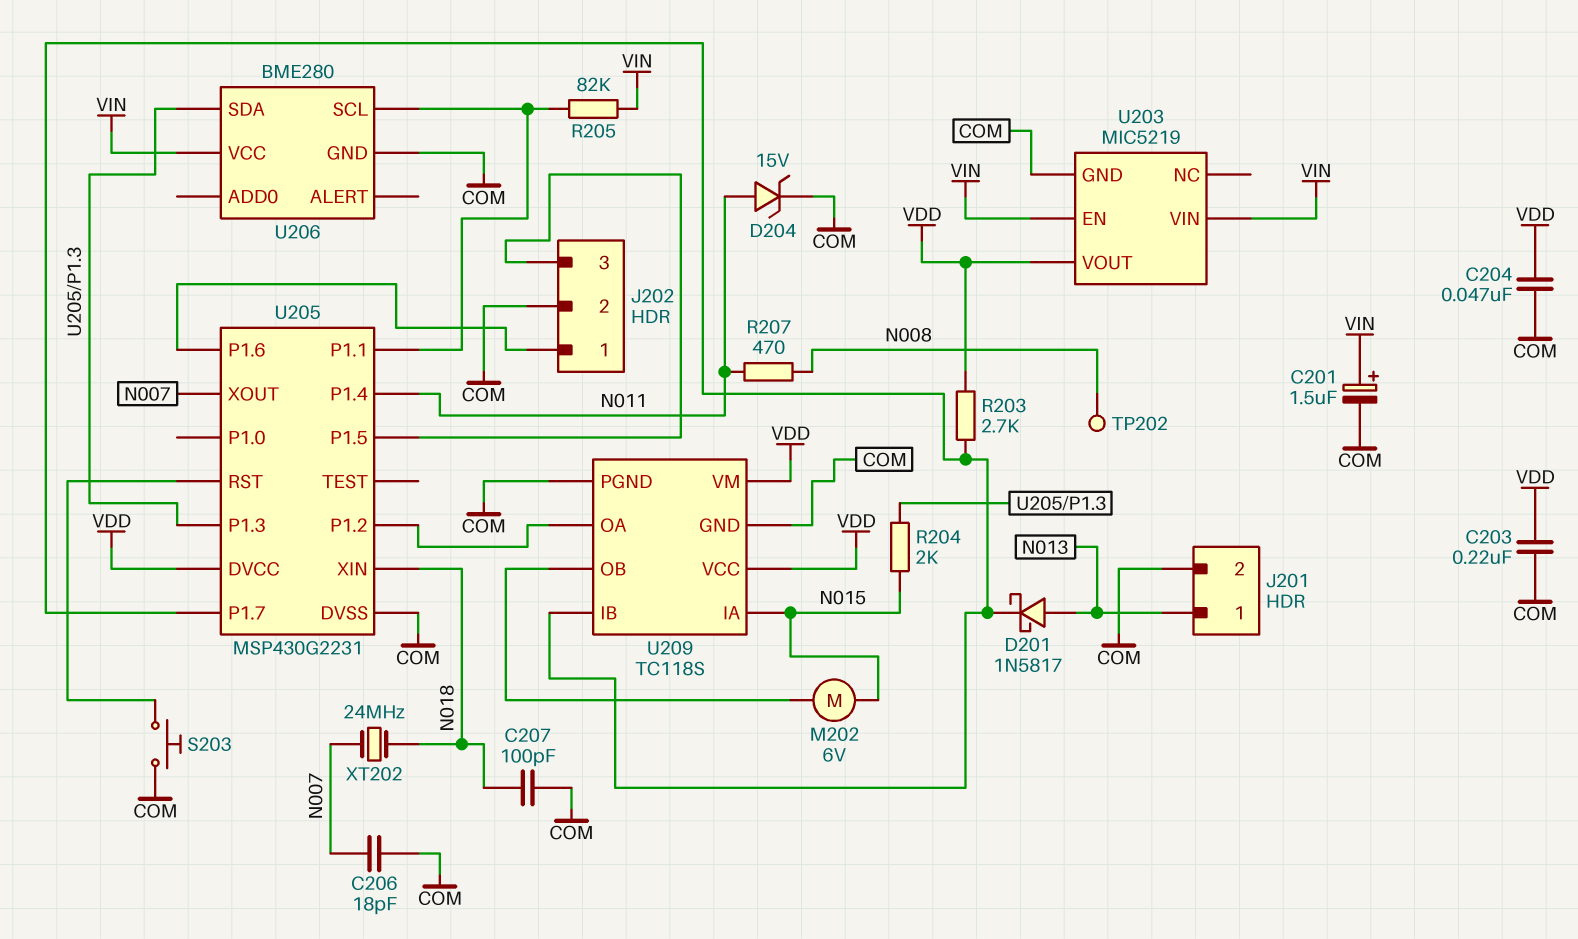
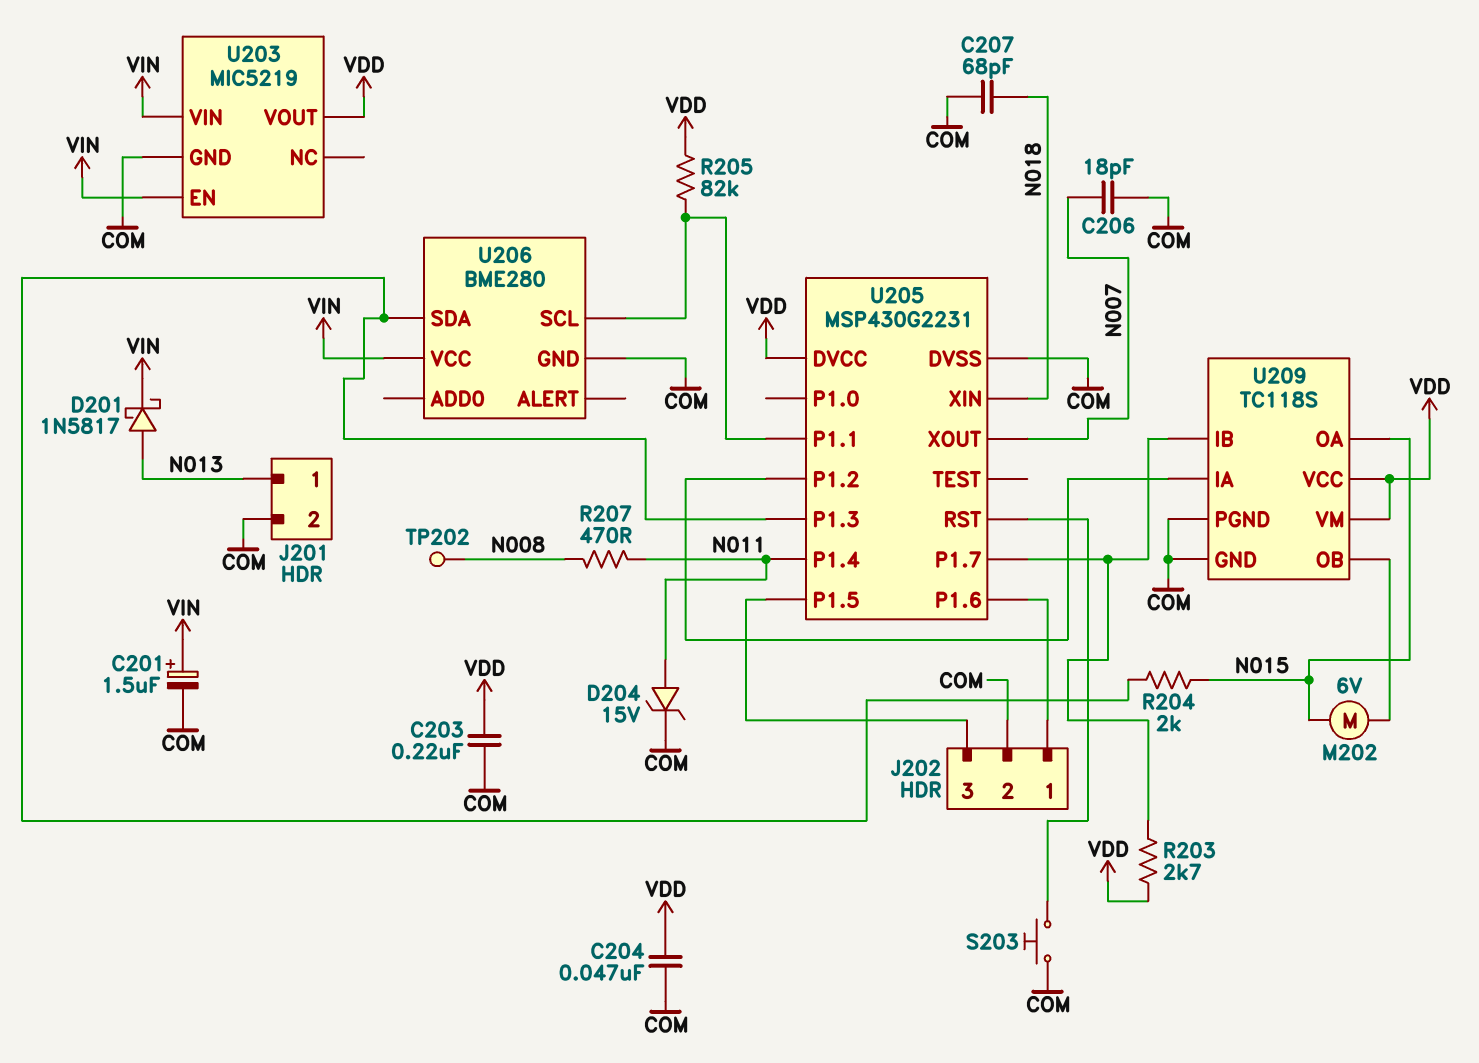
C207: 100pF (COM, N018) -> 68pF (COM, N018)
D201: schottky 1N5817 (A N013, K U205/P1.7) -> schottky 1N5817 (A N013, K VIN)
R205: 82k (U205/P1.1, VIN) -> 82k (U205/P1.1, VDD)
U209 pin IA: N015 -> U205/P1.2
U209 pin OA: U205/P1.2 -> N015
XT202: 24MHz (N007, N018) -> none

